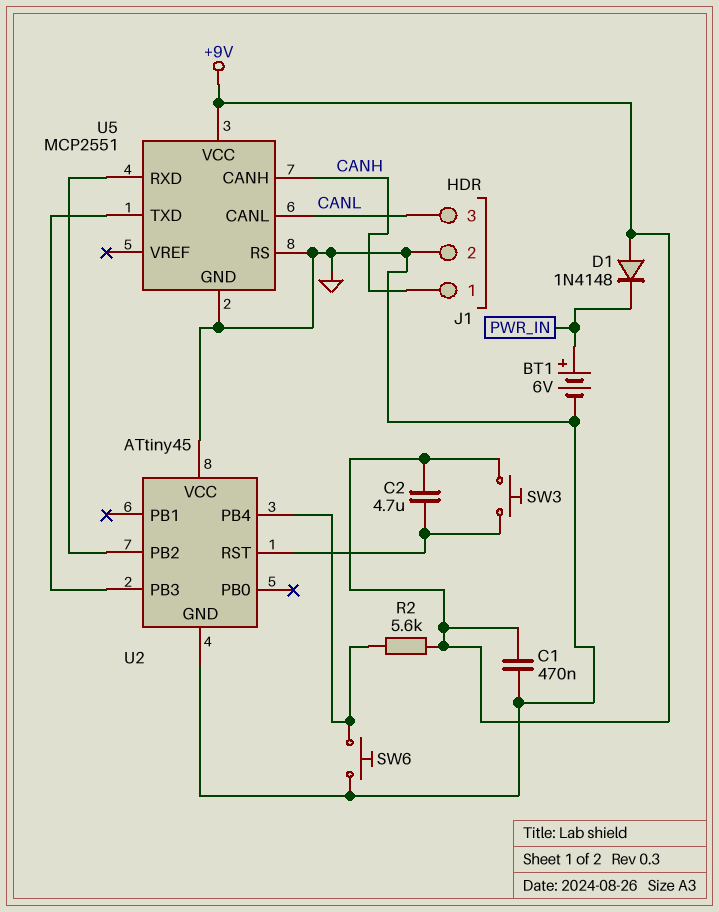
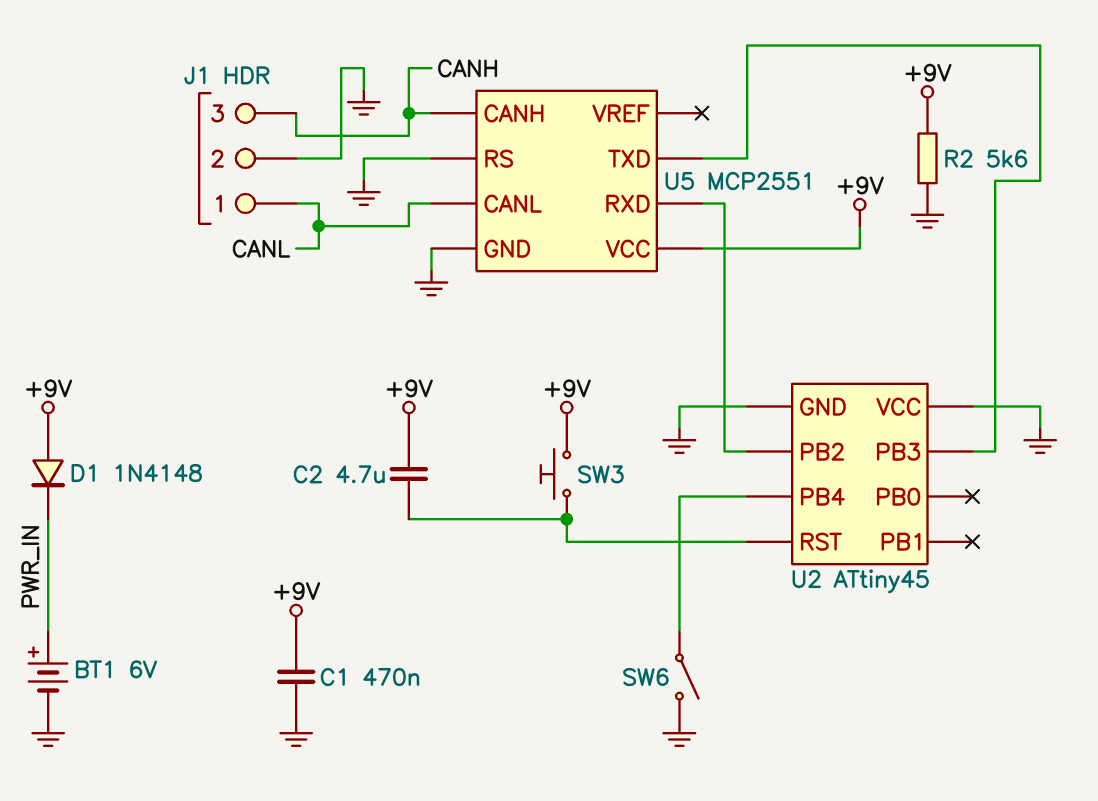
J1 pin 1: CANH -> CANL
J1 pin 3: CANL -> CANH
R2: 5.6k (+9V, U2/PB4) -> 5.6k (+9V, GND)
SW6: button (GND, U2/PB4) -> switch (GND, U2/PB4)

